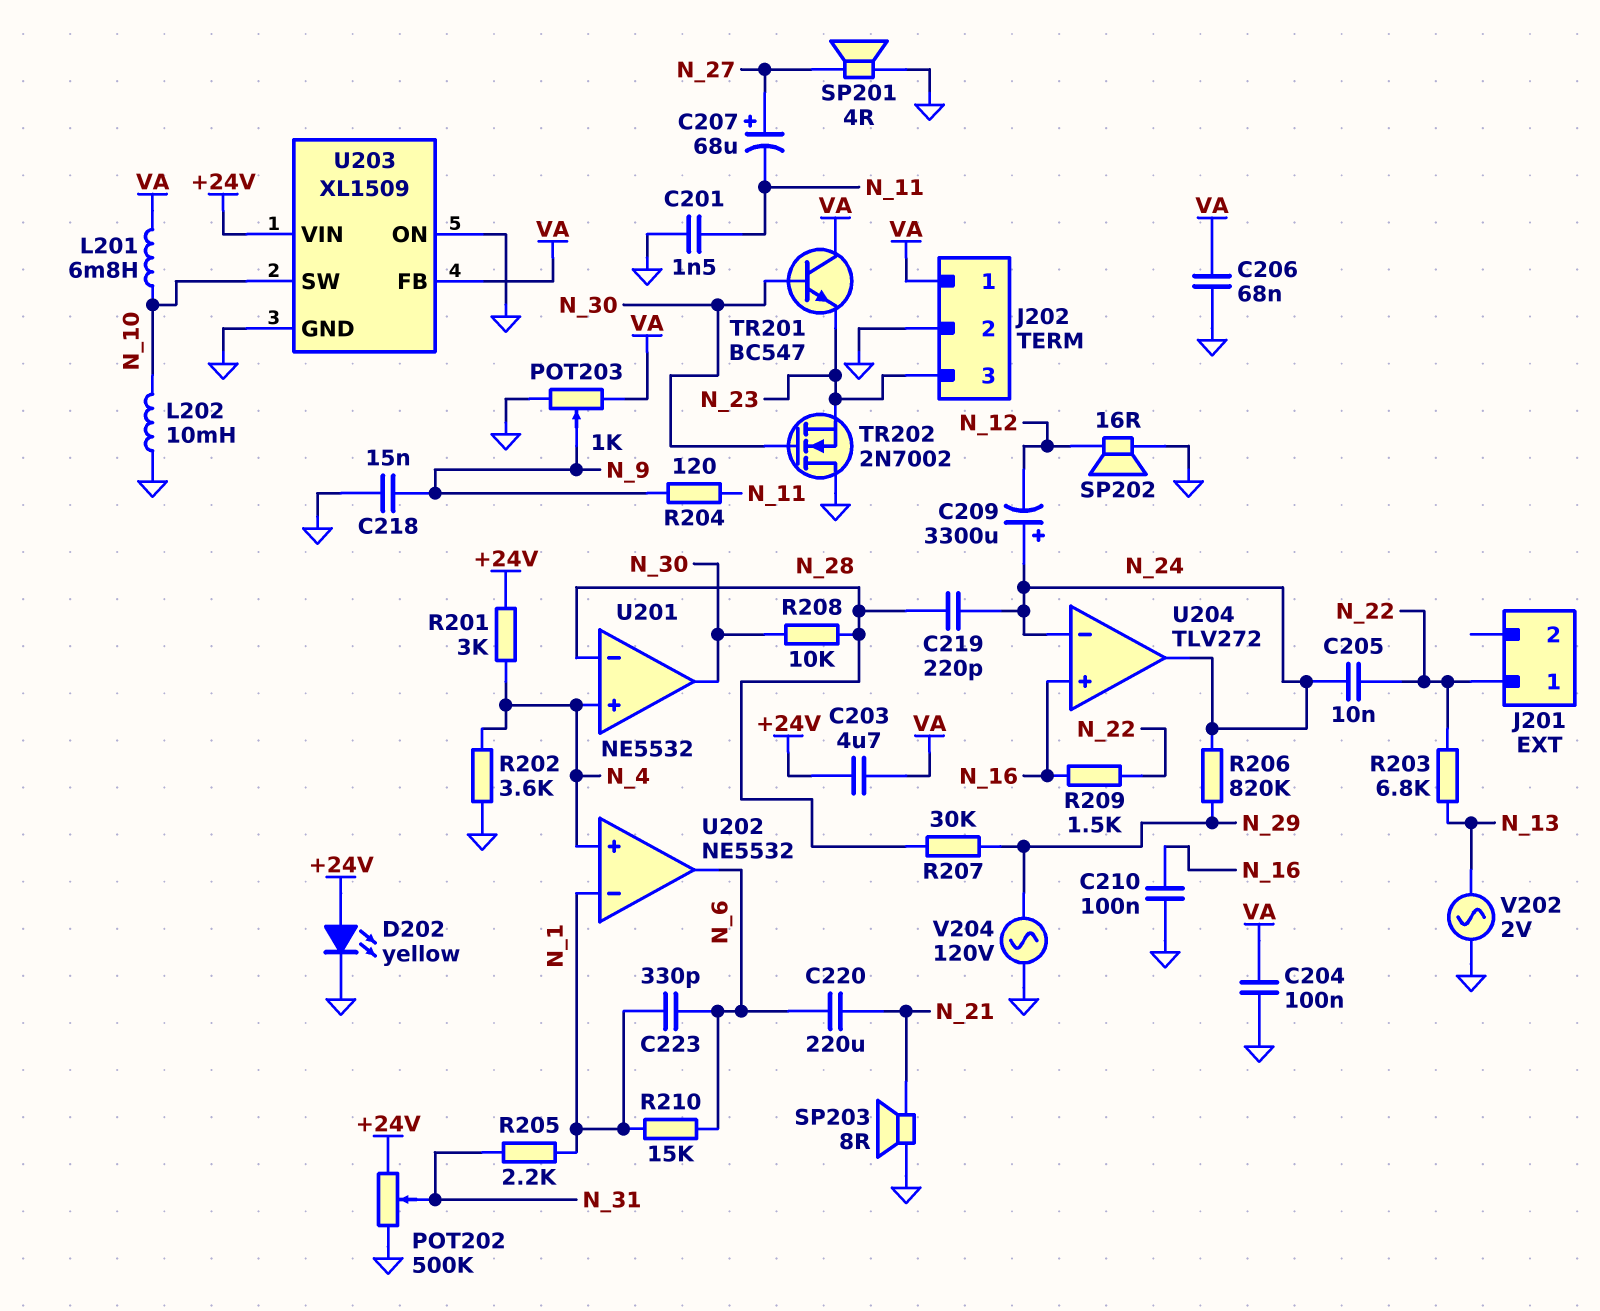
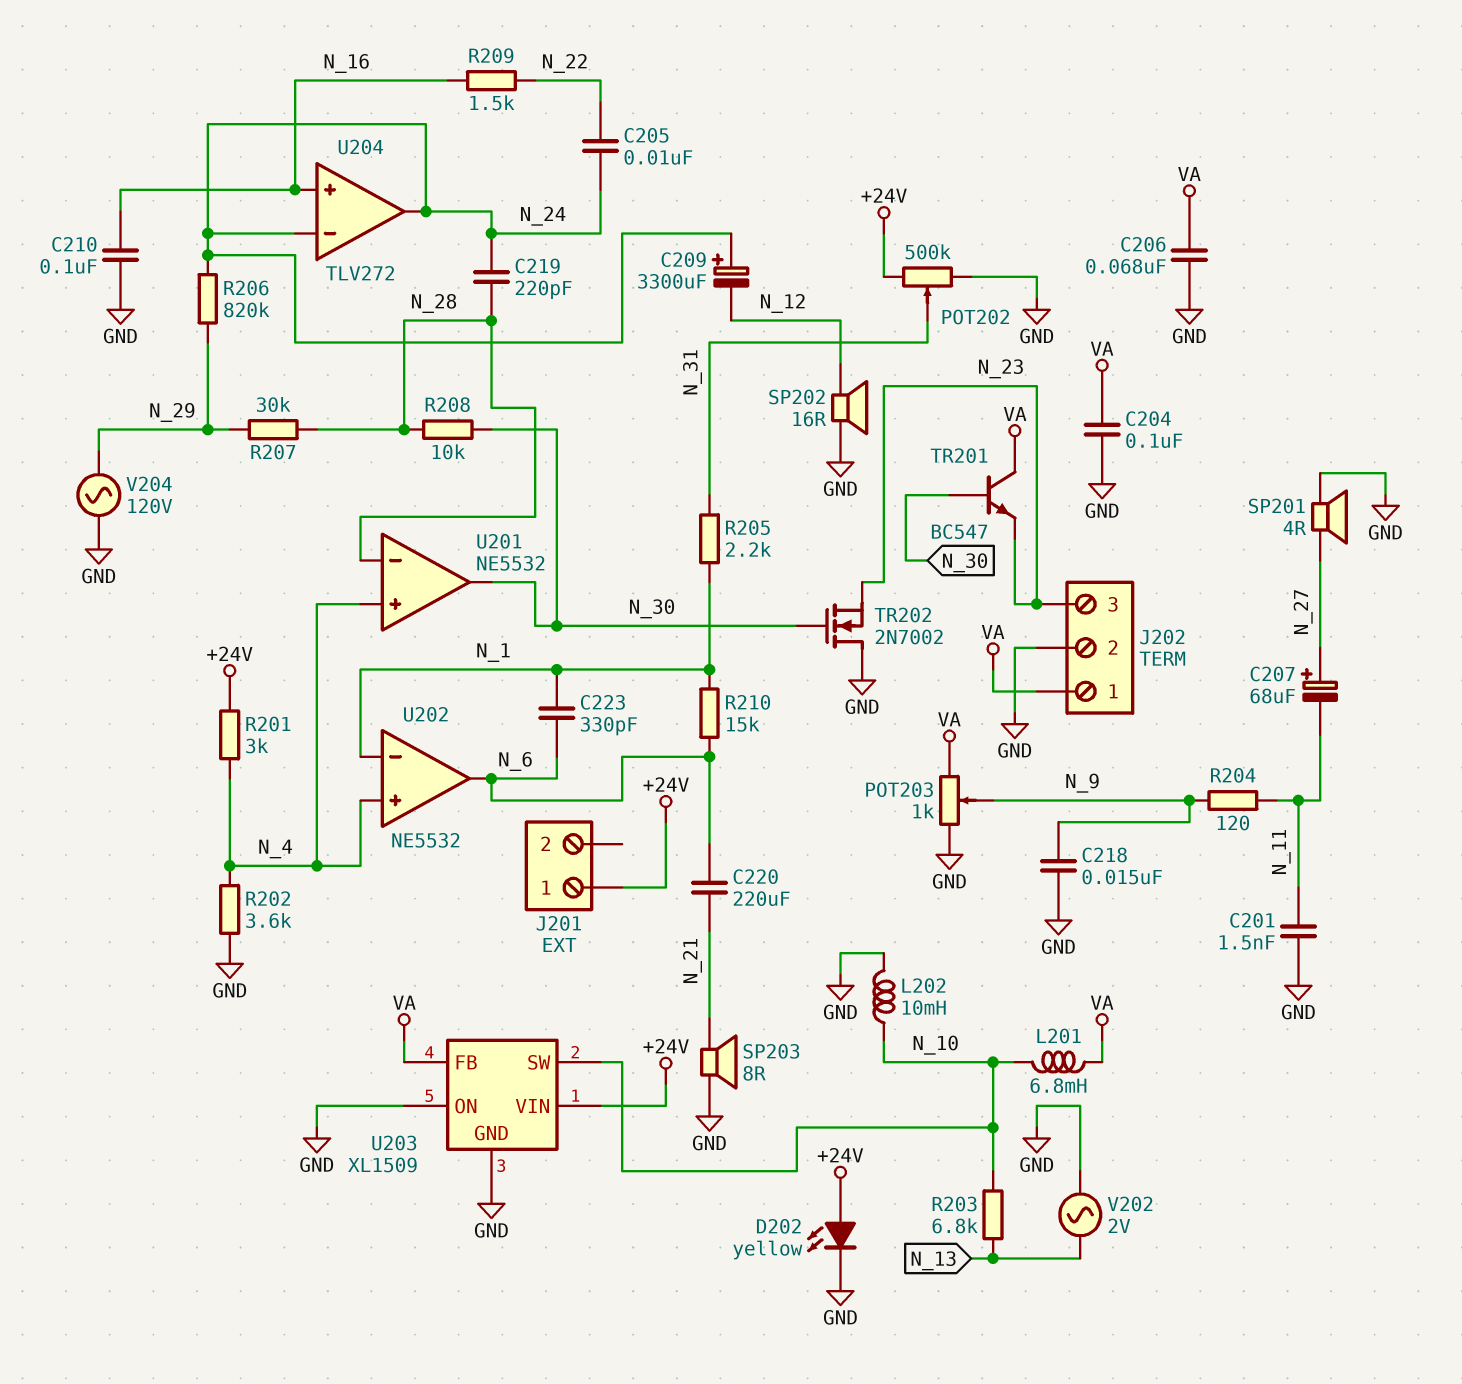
C203: 4.7uF (+24V, VA) -> none
J201 pin 1: N_22 -> +24V
R203: 6.8k (N_13, N_22) -> 6.8k (N_10, N_13)

